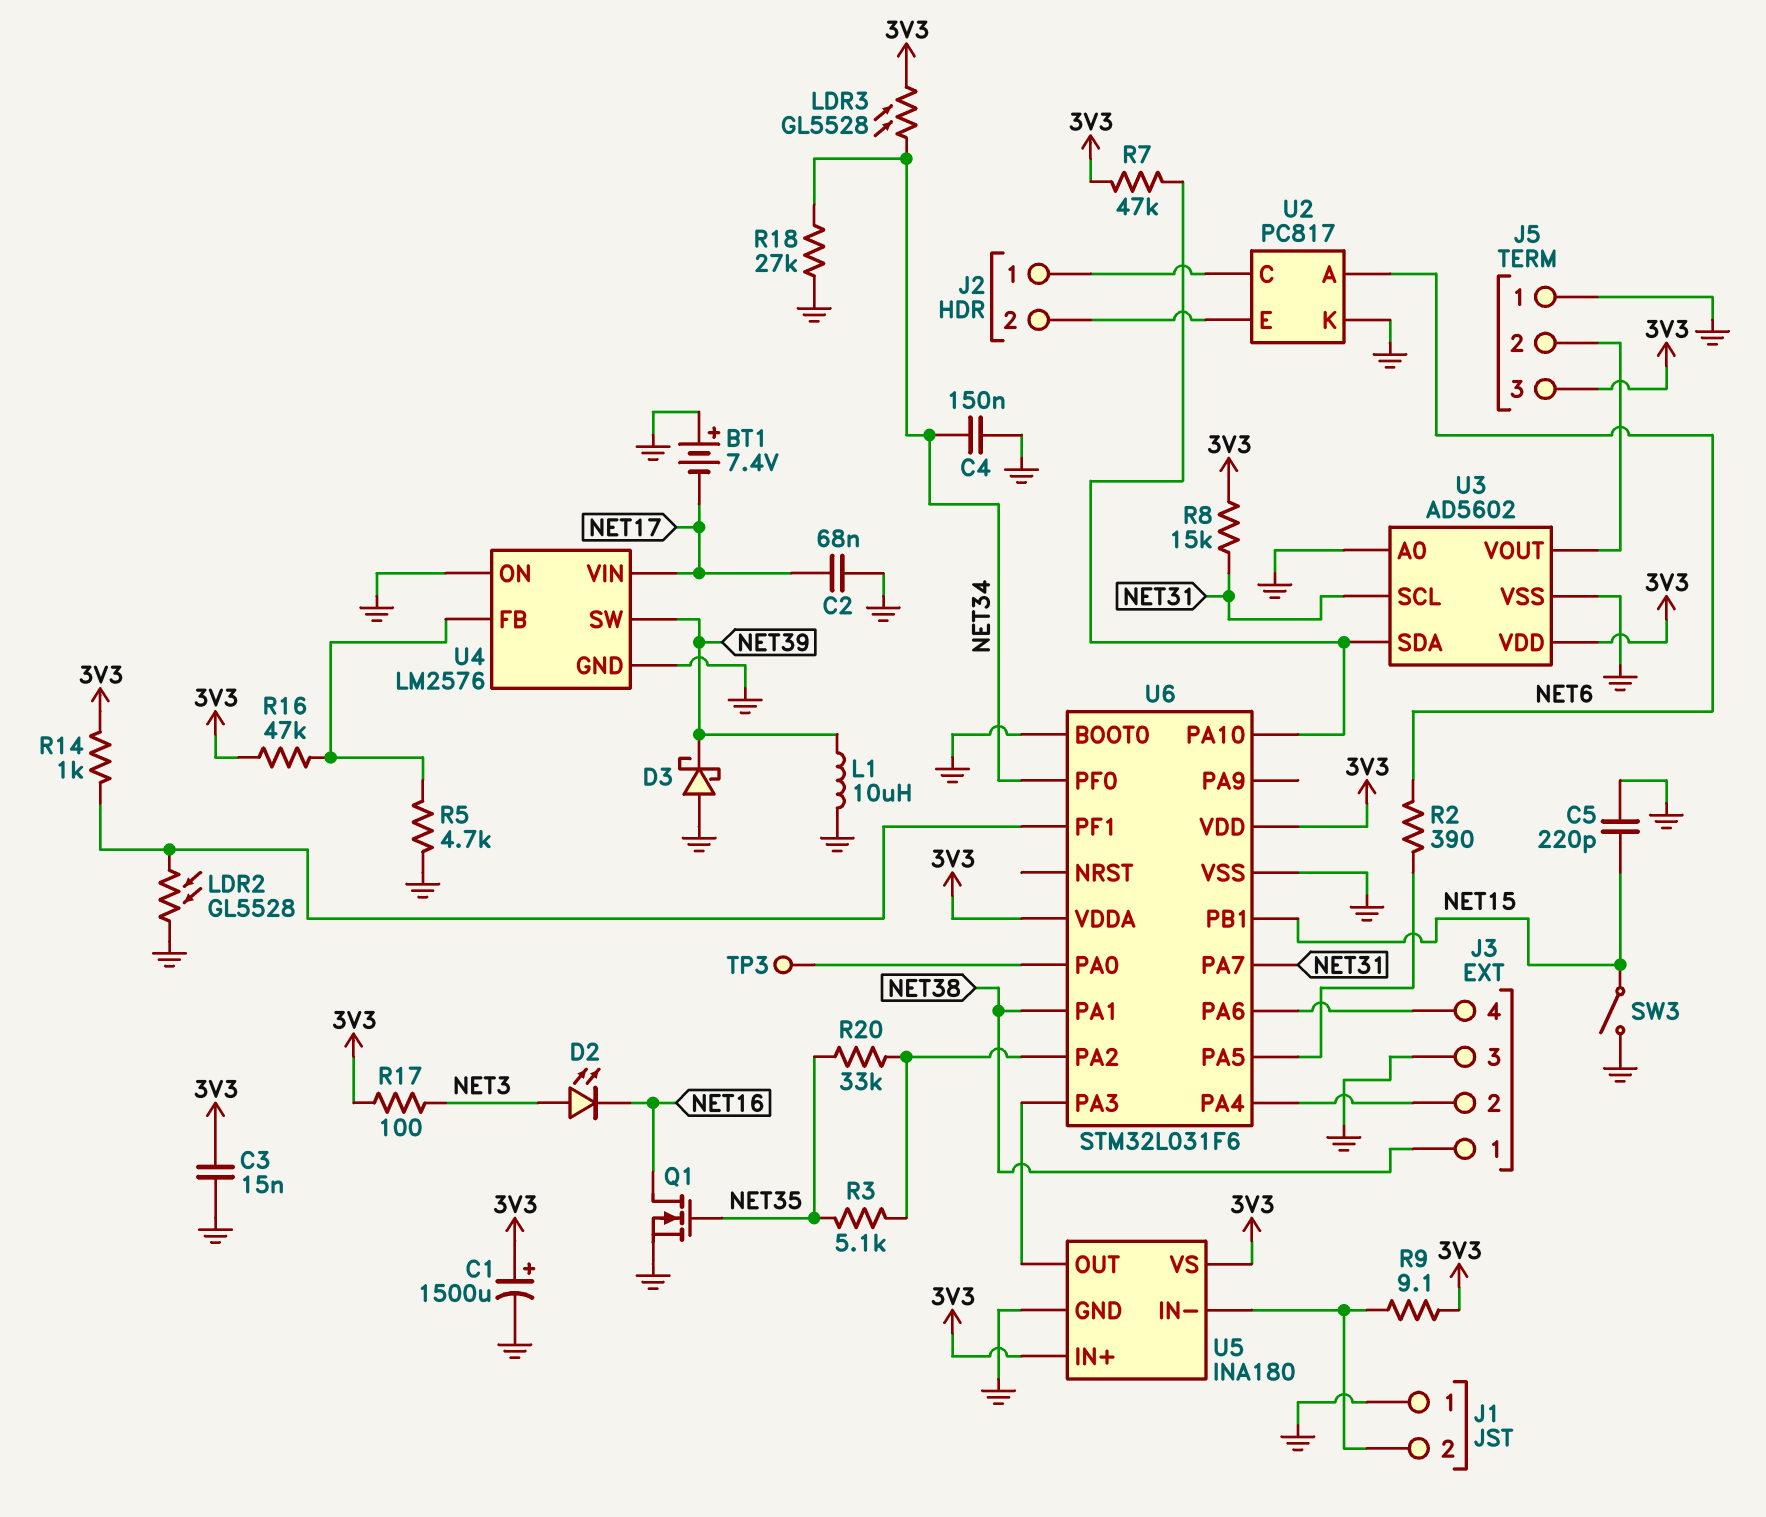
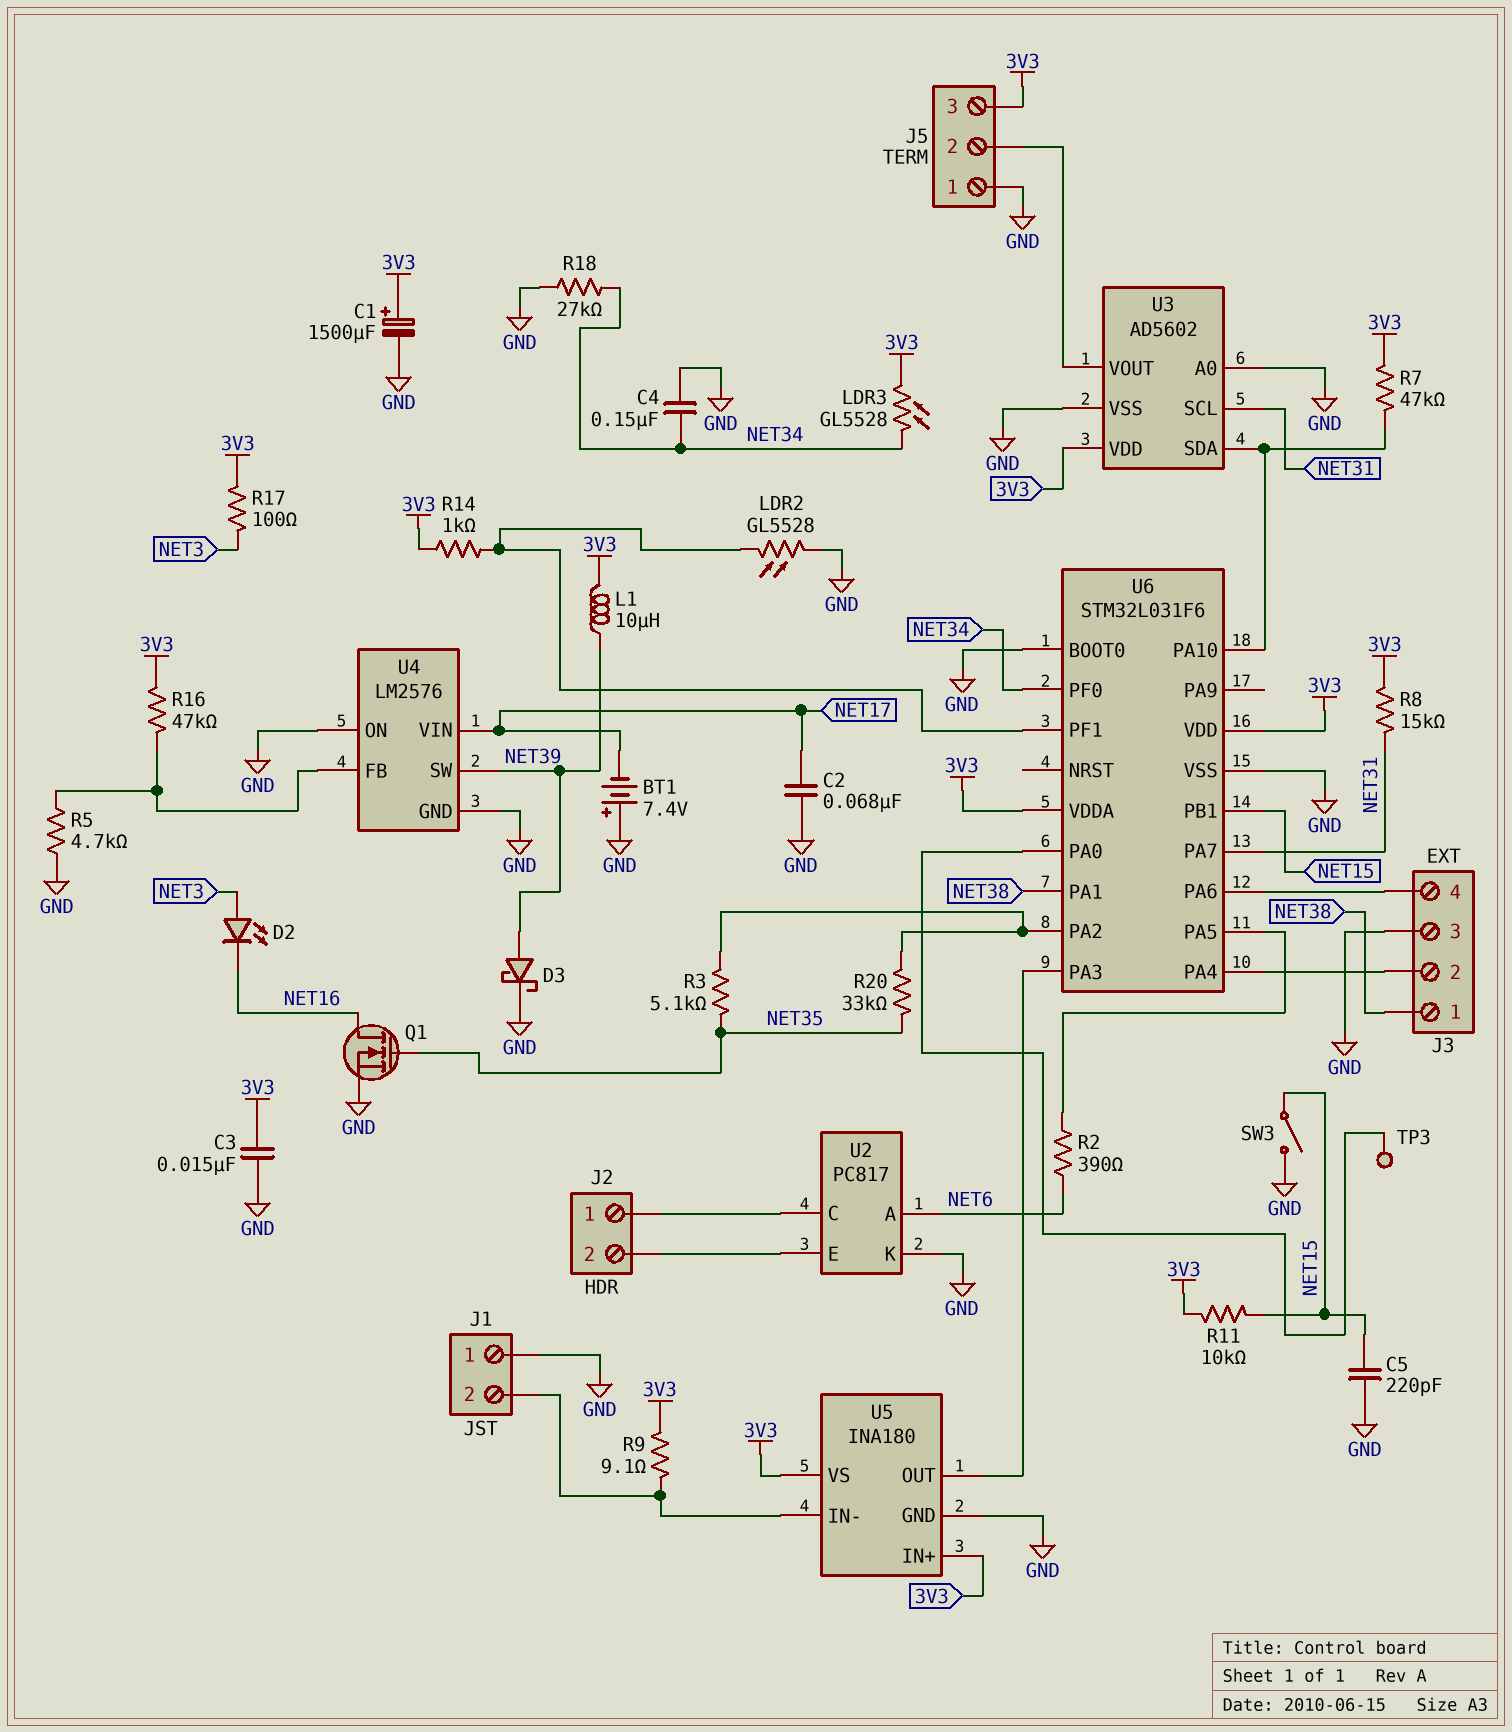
D3: schottky (A GND, K NET39) -> schottky (A NET39, K GND)
L1: 10uH (GND, NET39) -> 10uH (3V3, NET39)
R11: none -> 10k (3V3, NET15)

